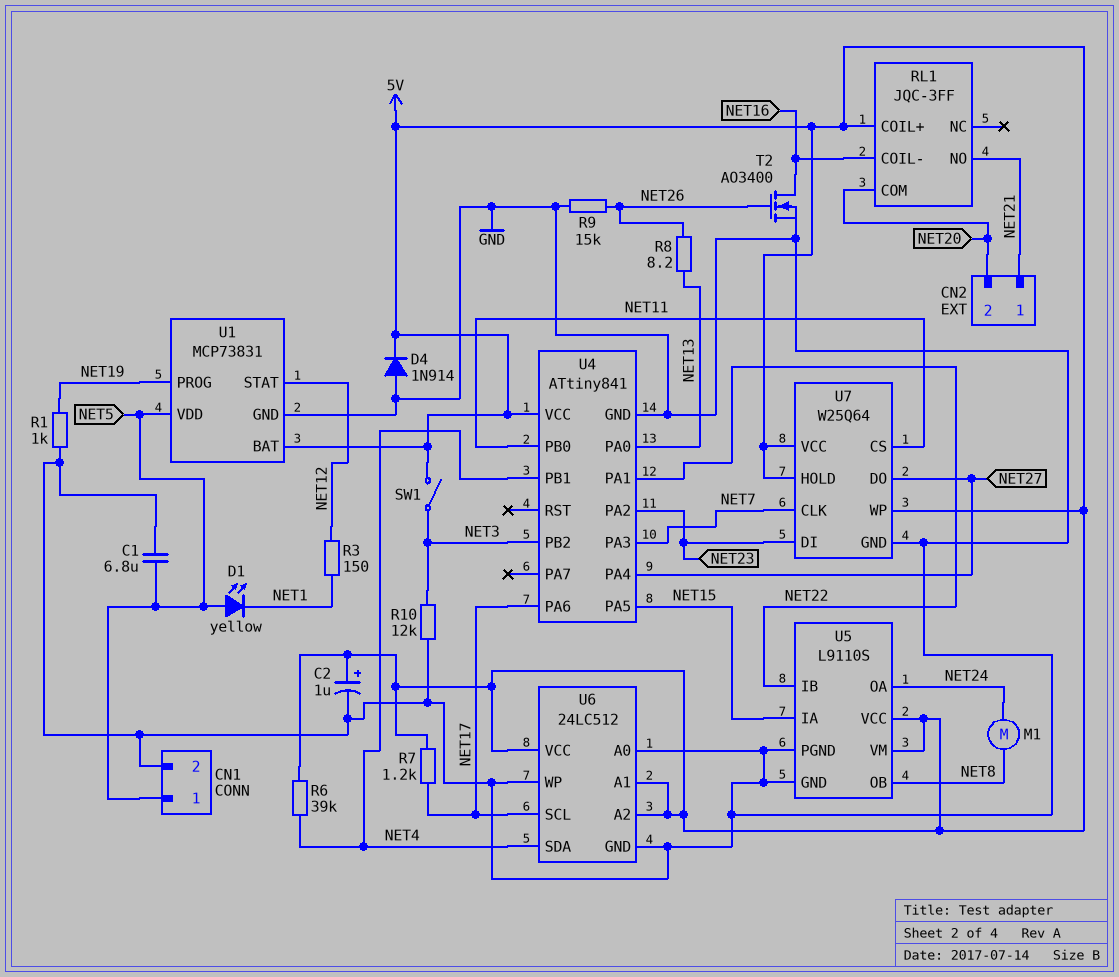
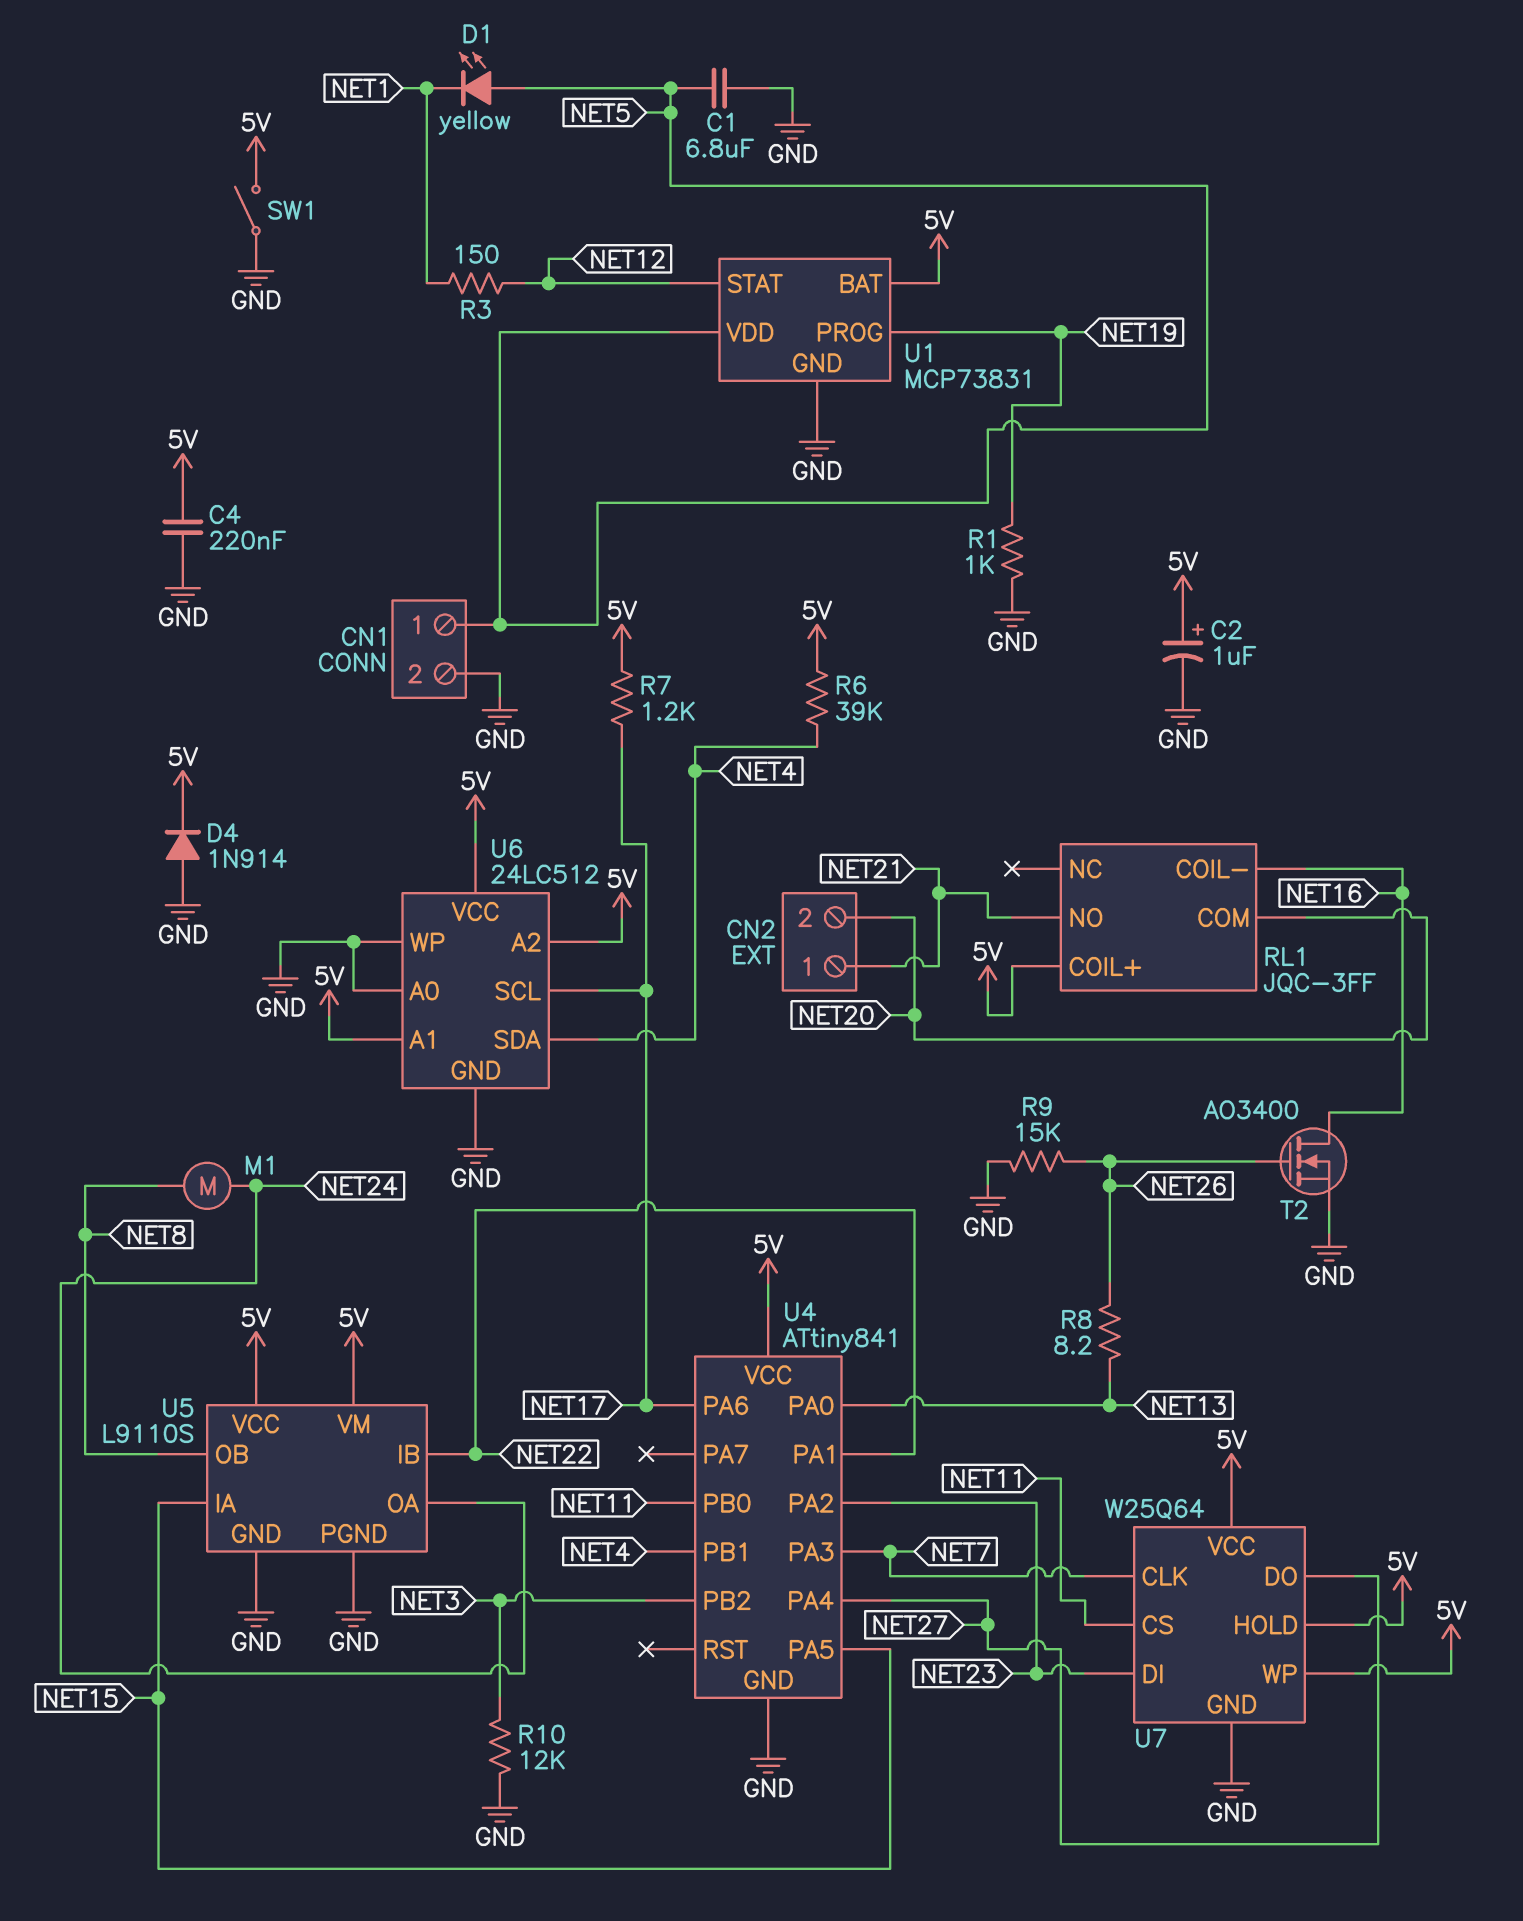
C4: none -> 220nF (5V, GND)
SW1: switch (5V, NET3) -> switch (5V, GND)

